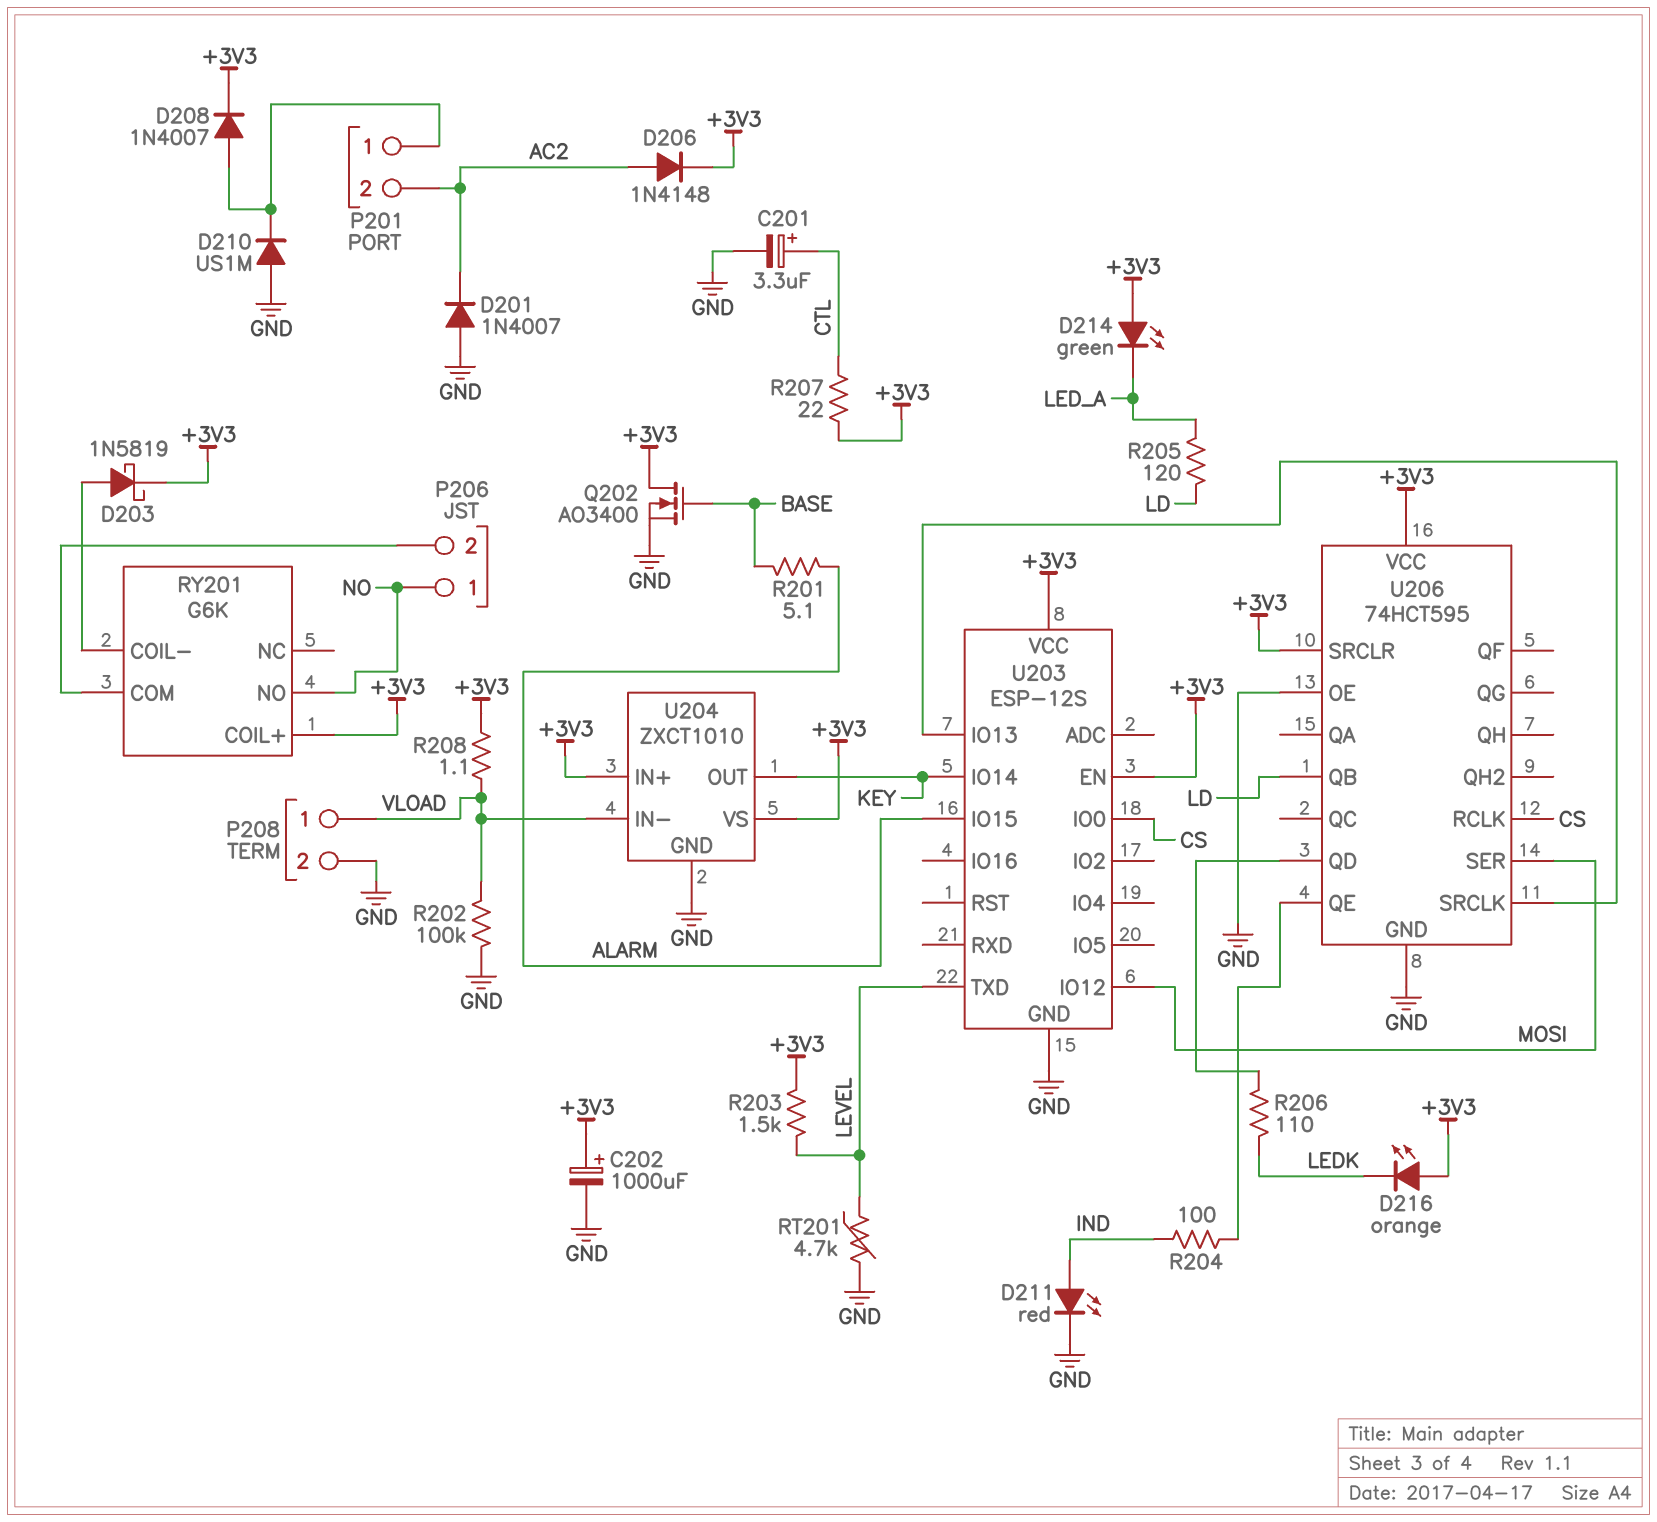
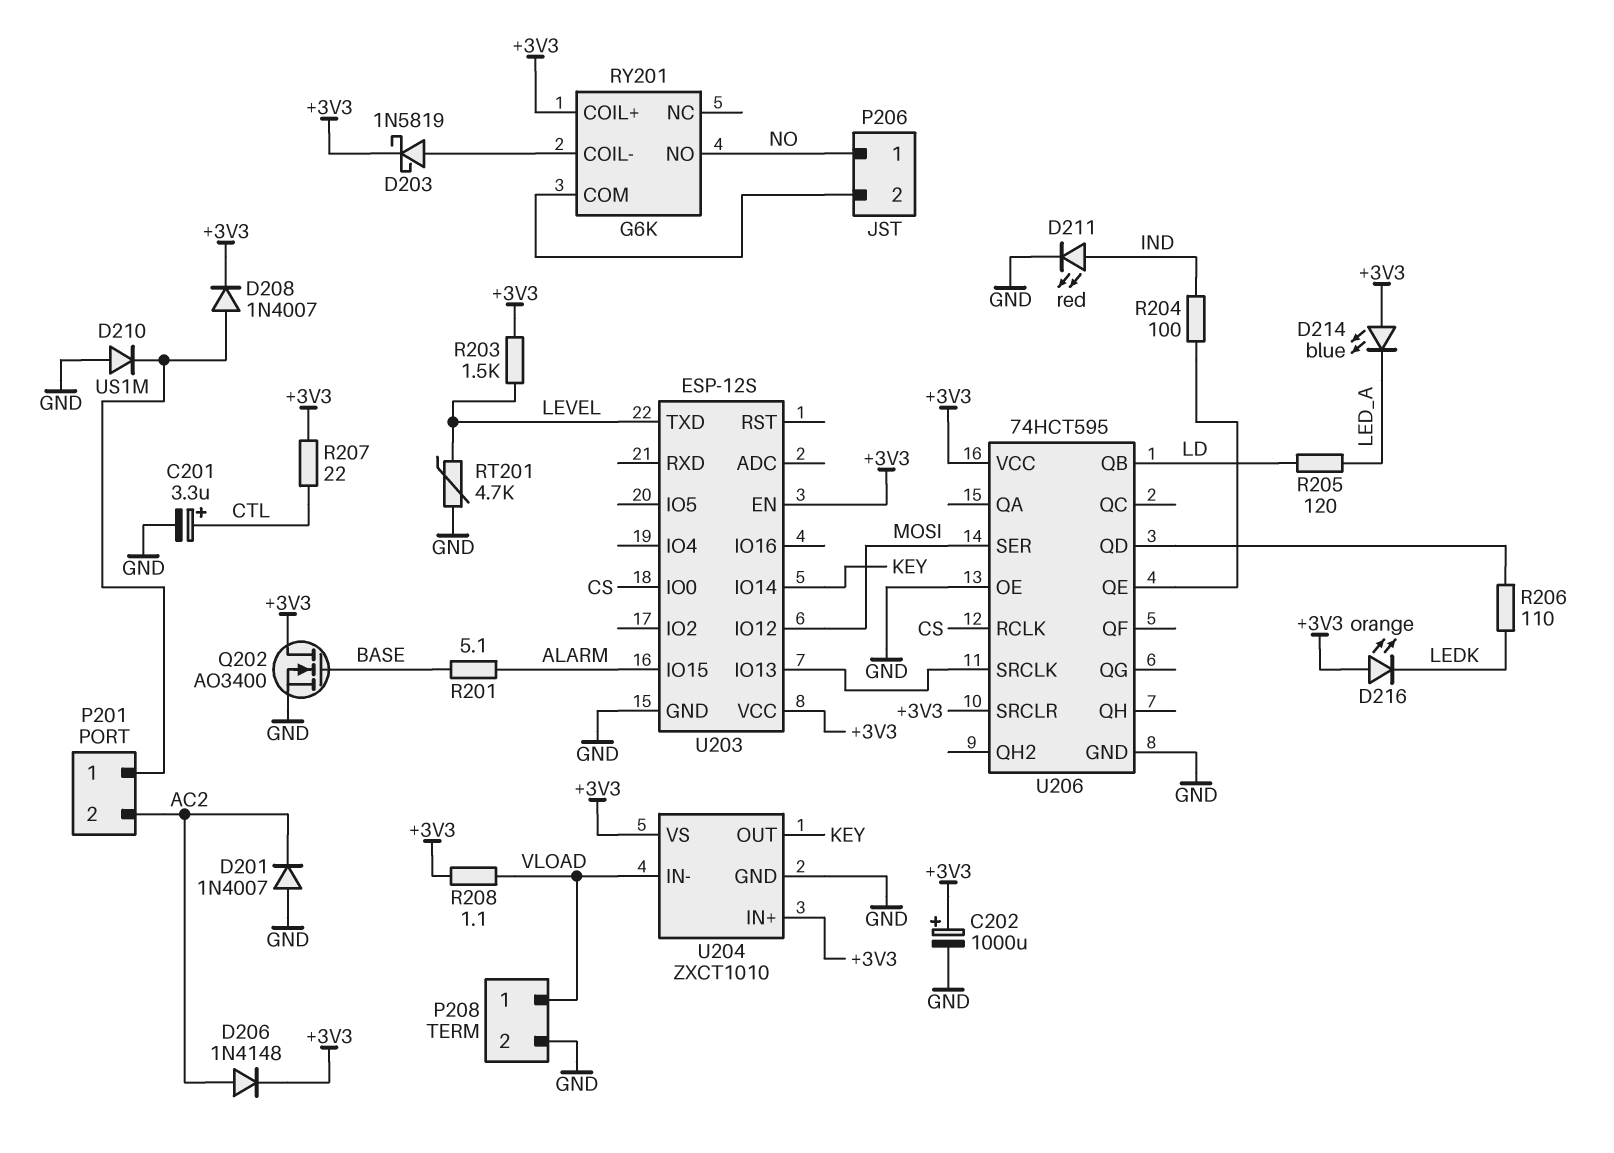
D214: LED green (A +3V3, K LED_A) -> LED blue (A +3V3, K LED_A)
R202: 100k (GND, VLOAD) -> none

